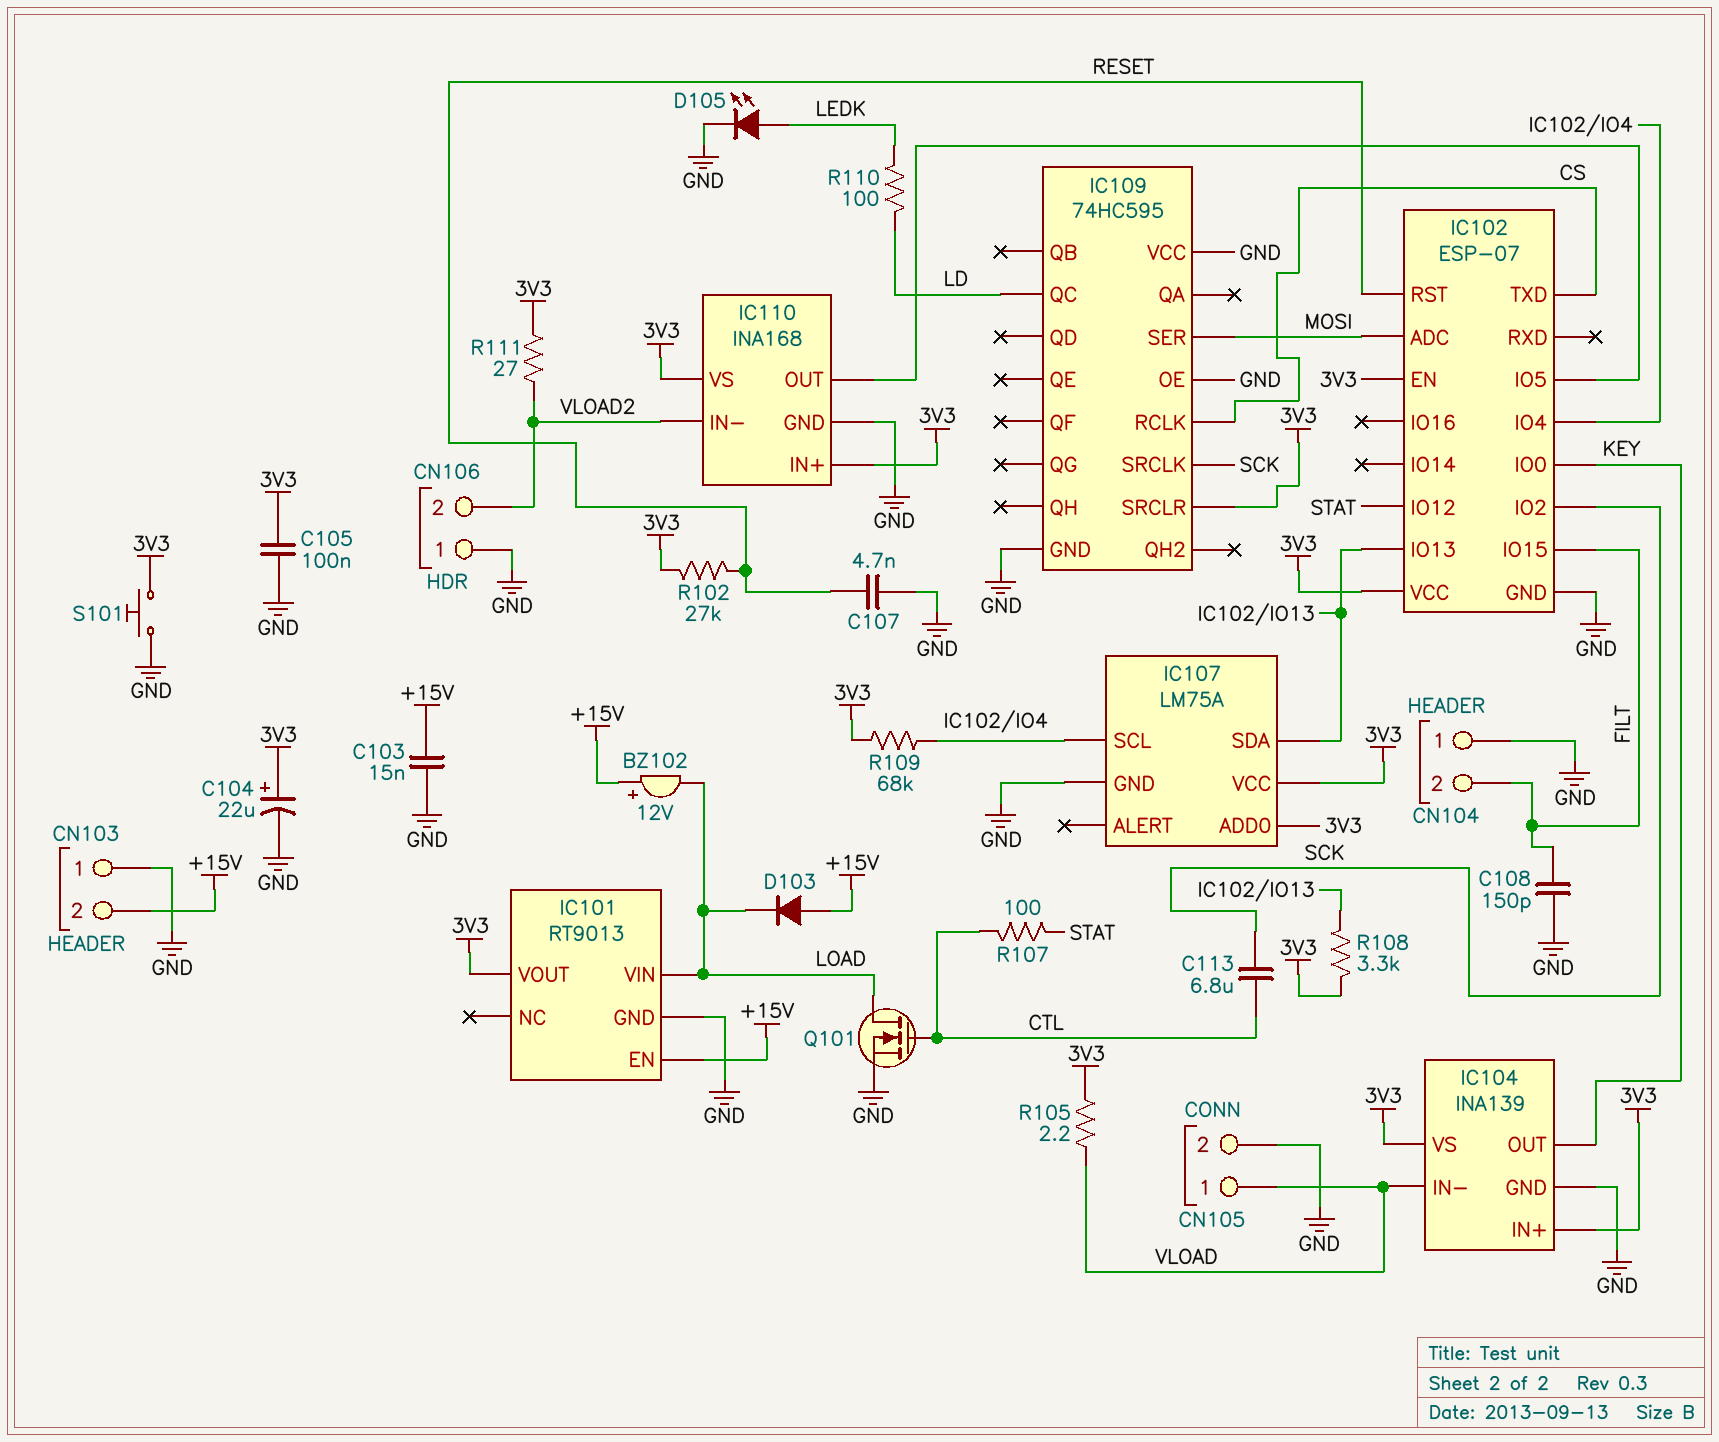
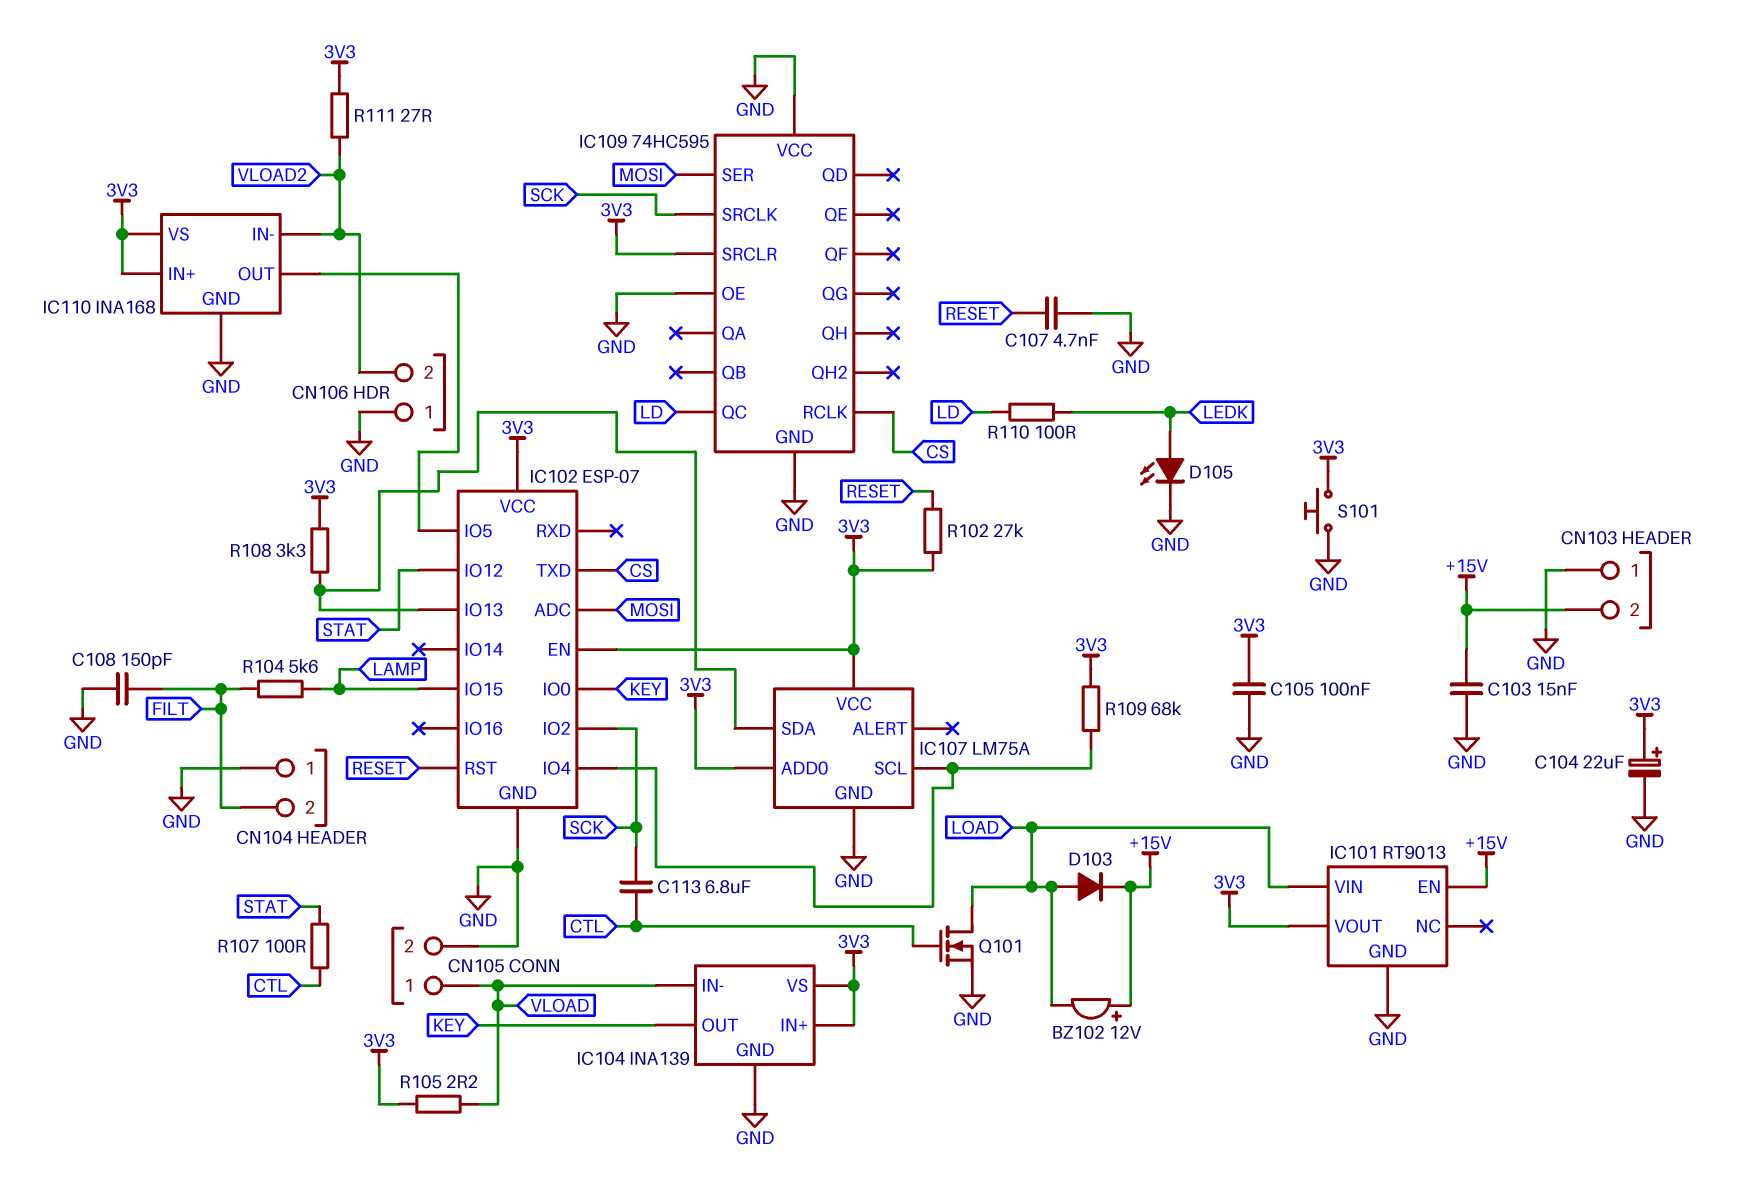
D103: diode (A +15V, K LOAD) -> diode (A LOAD, K +15V)
IC102 pin IO15: FILT -> LAMP
R104: none -> 5.6k (FILT, LAMP)

